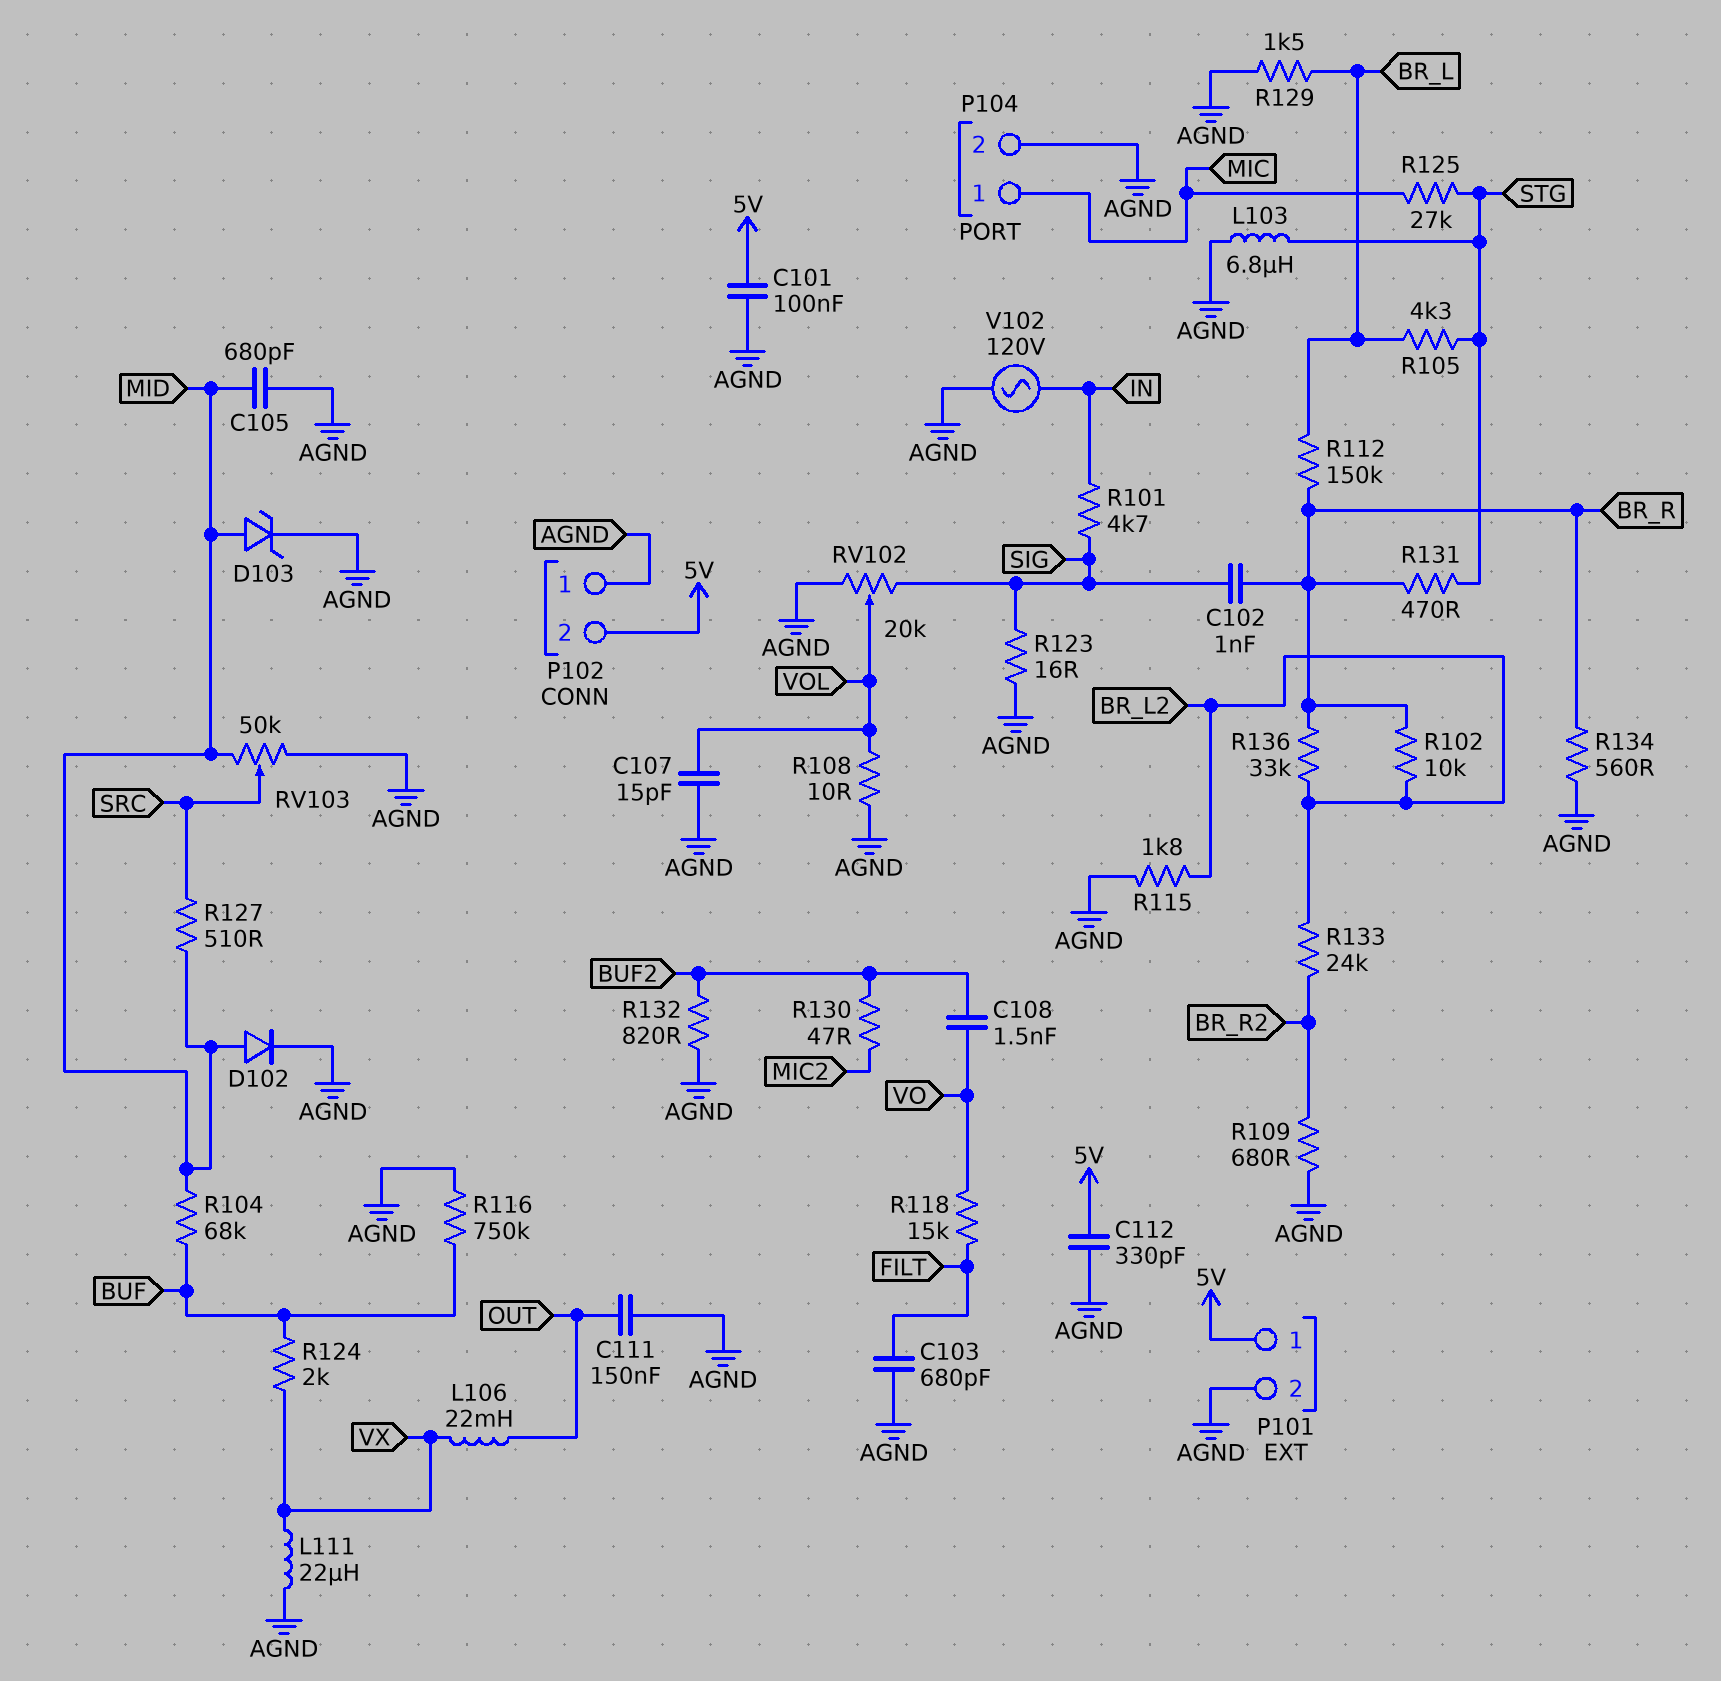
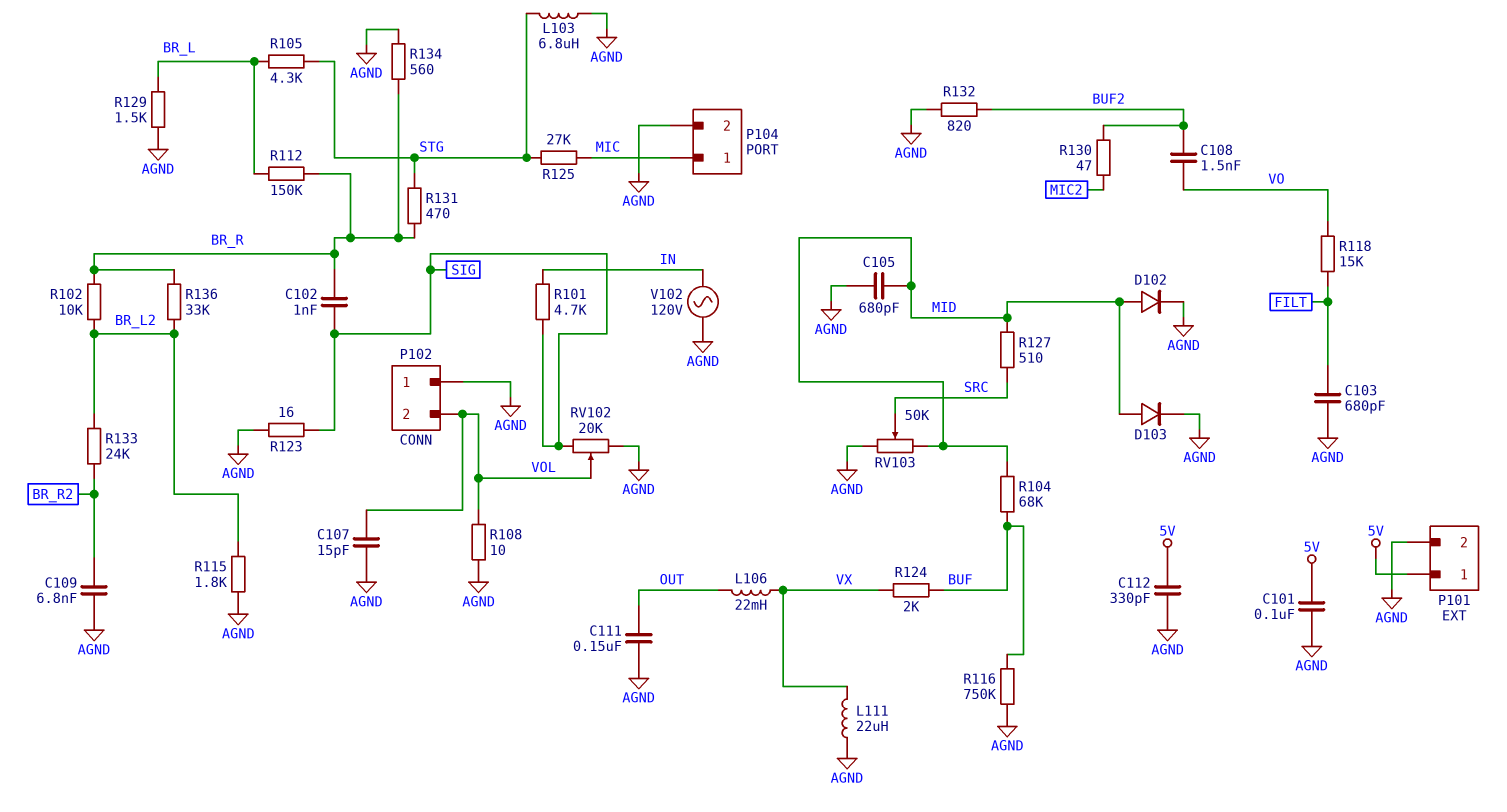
C109: none -> 6.8nF (AGND, BR_R2)
D103: zener (A MID, K AGND) -> diode (A MID, K AGND)
P102 pin 2: 5V -> VOL
R109: 680 (AGND, BR_R2) -> none

